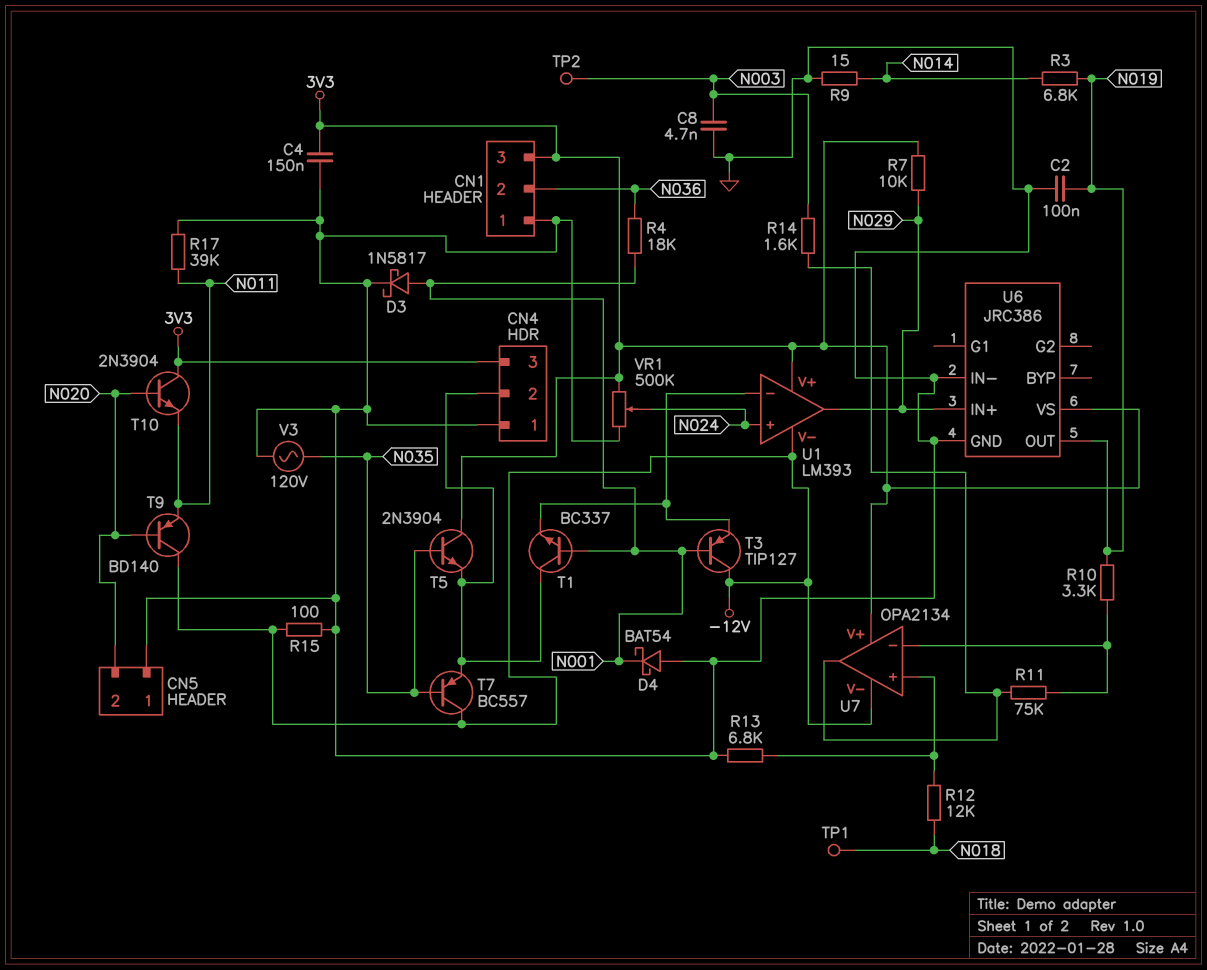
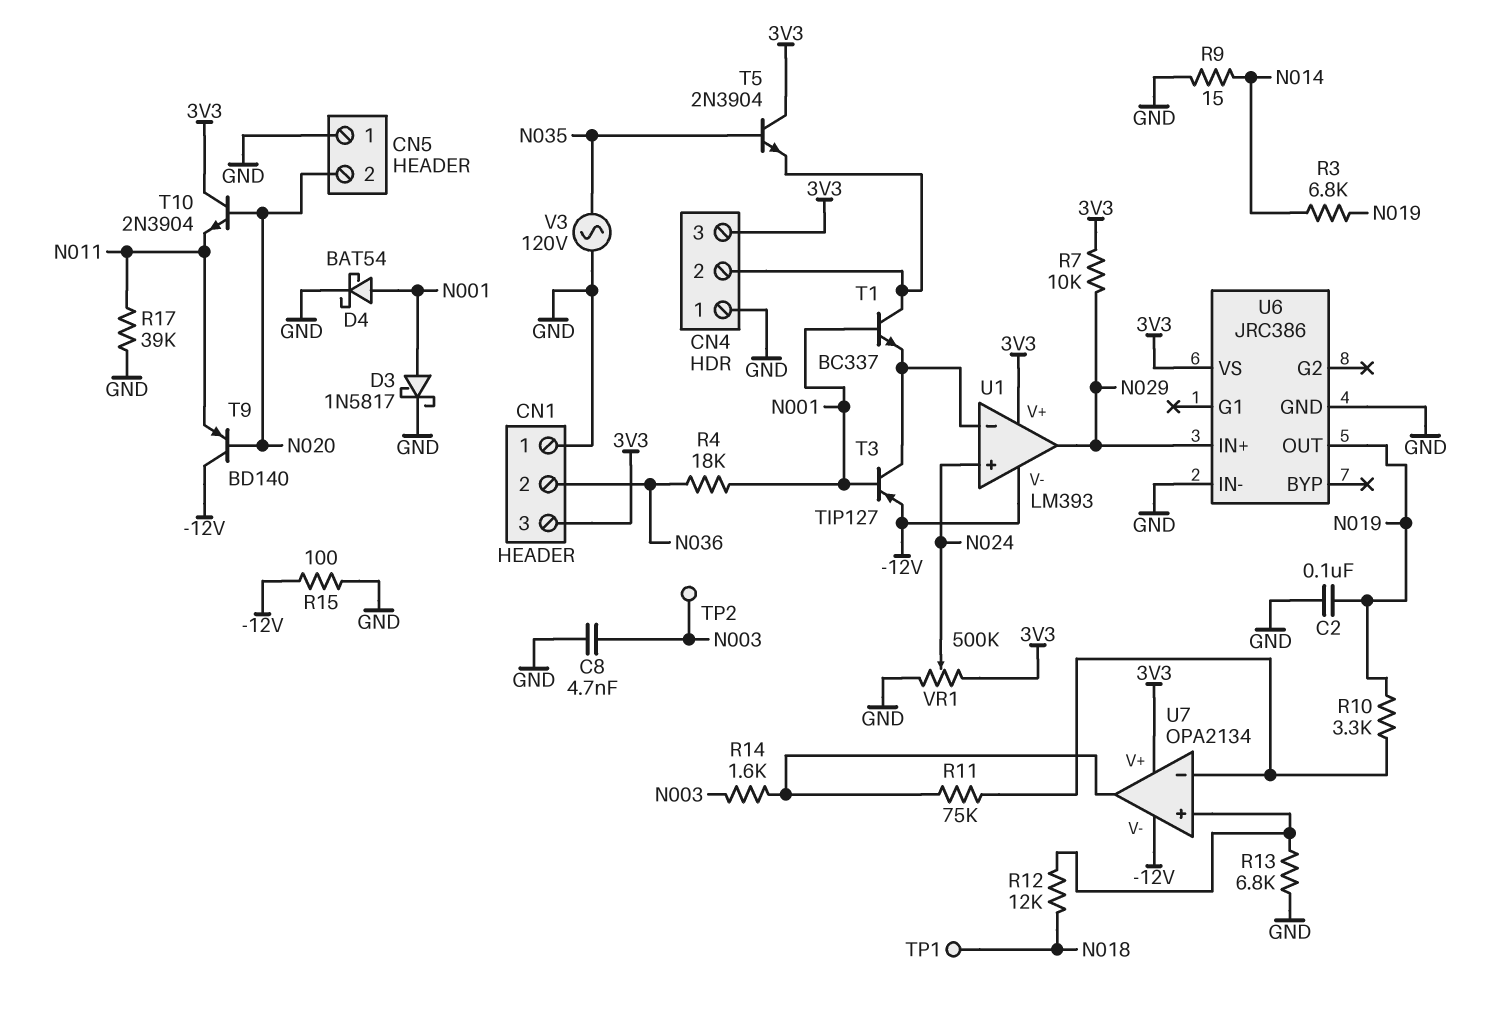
C4: 150nF (3V3, GND) -> none
D4: schottky BAT54 (A GND, K N001) -> schottky BAT54 (A N001, K GND)
T3: PNP TIP127 (B N001, C -12V, E U1/in-) -> PNP TIP127 (B N001, C U1/in-, E -12V)
T7: PNP BC557 (B N035, C -12V, E CN4/2) -> none

